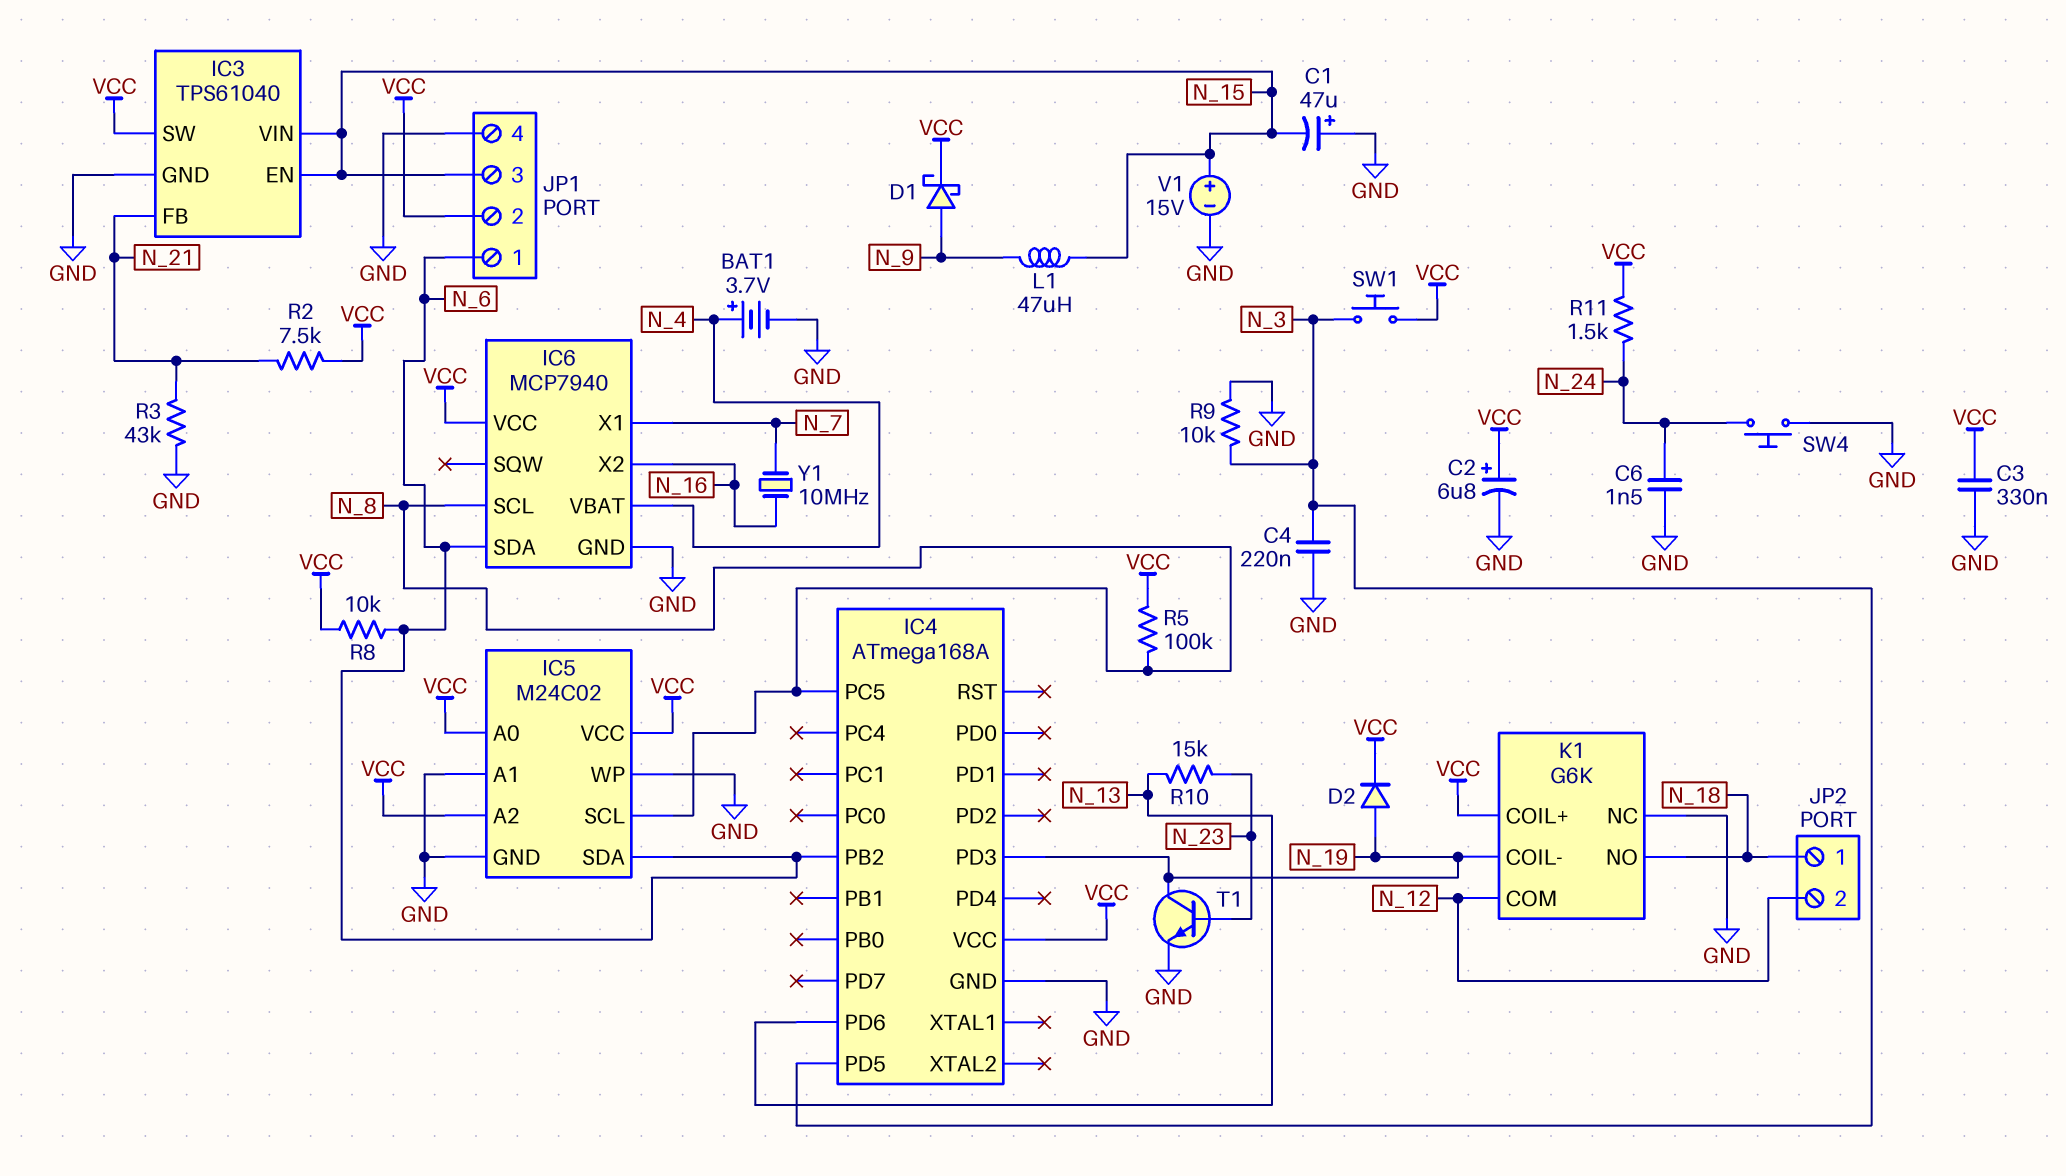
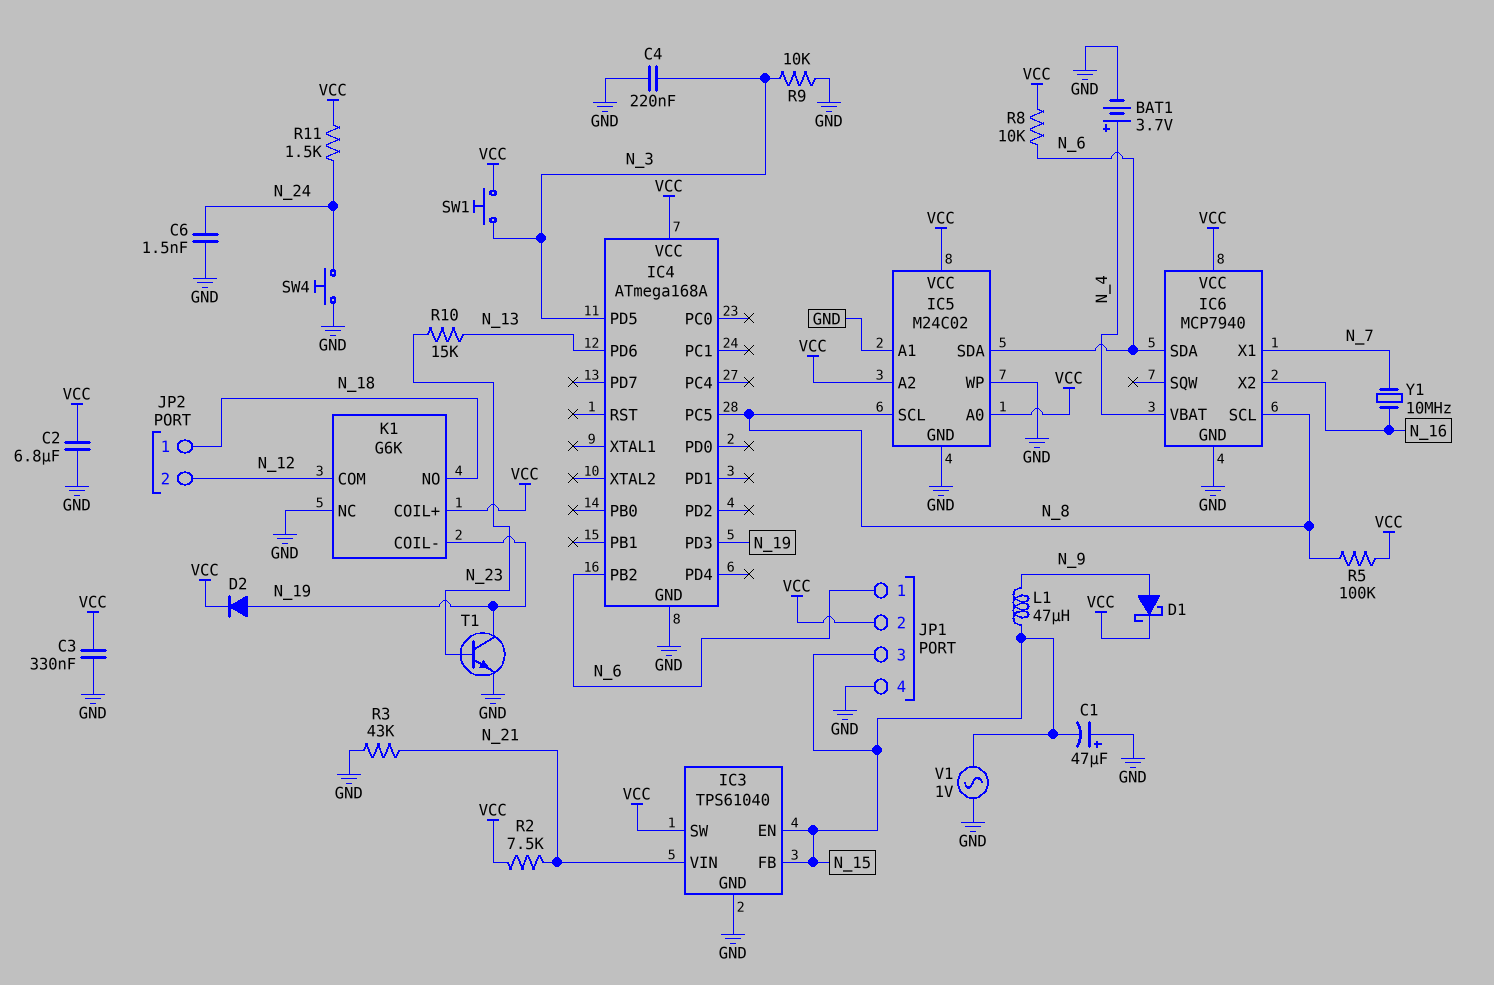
C2: 6.8uF (plus VCC, minus GND) -> 6.8uF (GND, VCC)
IC3 pin FB: N_21 -> N_15
IC3 pin VIN: N_15 -> N_21
V1: 15V (plus N_15, minus GND) -> AC 1V (GND, N_15)

